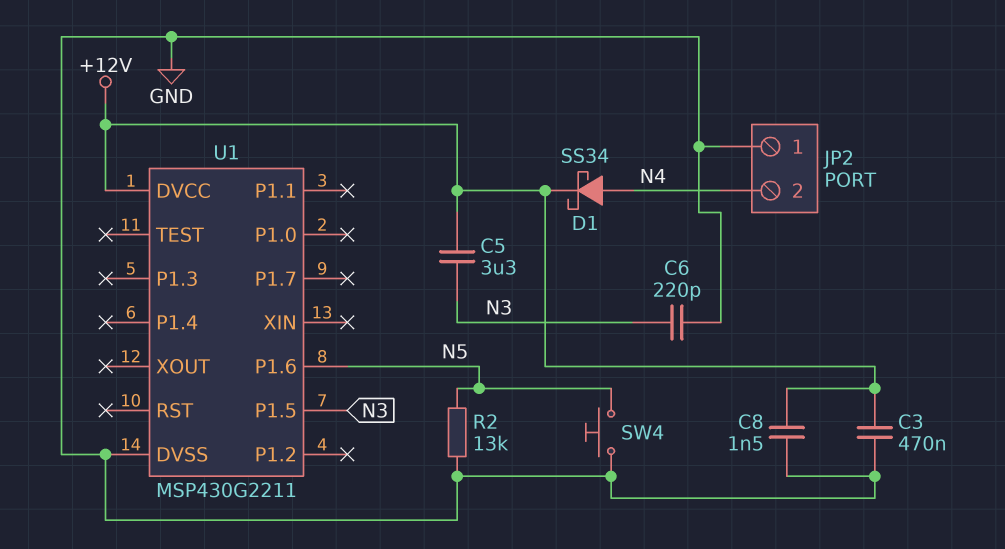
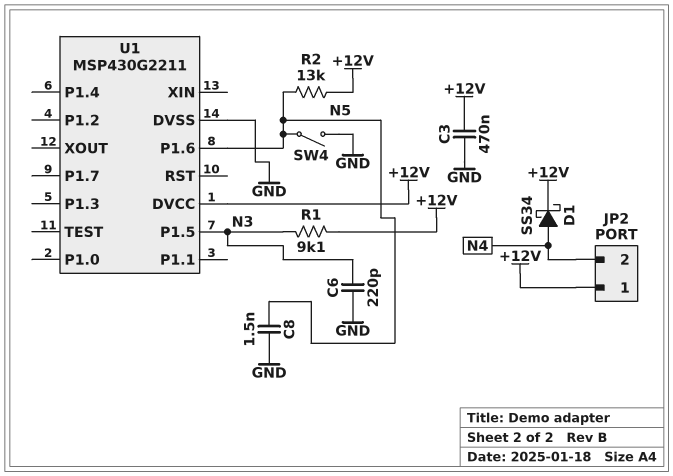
C5: 3.3uF (+12V, N3) -> none
C8: 1.5nF (+12V, GND) -> 1.5nF (GND, N5)
JP2 pin 1: GND -> +12V
R1: none -> 9.1k (+12V, N3)
R2: 13k (GND, N5) -> 13k (+12V, N5)
SW4: button (GND, N5) -> switch (GND, N5)

